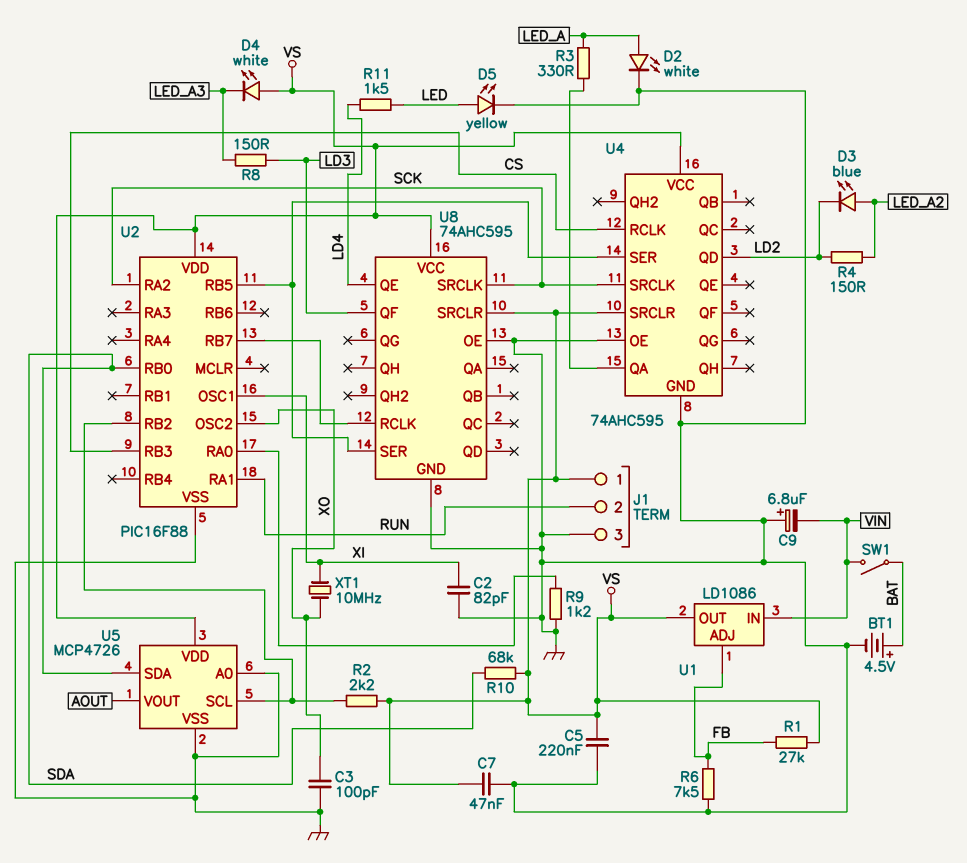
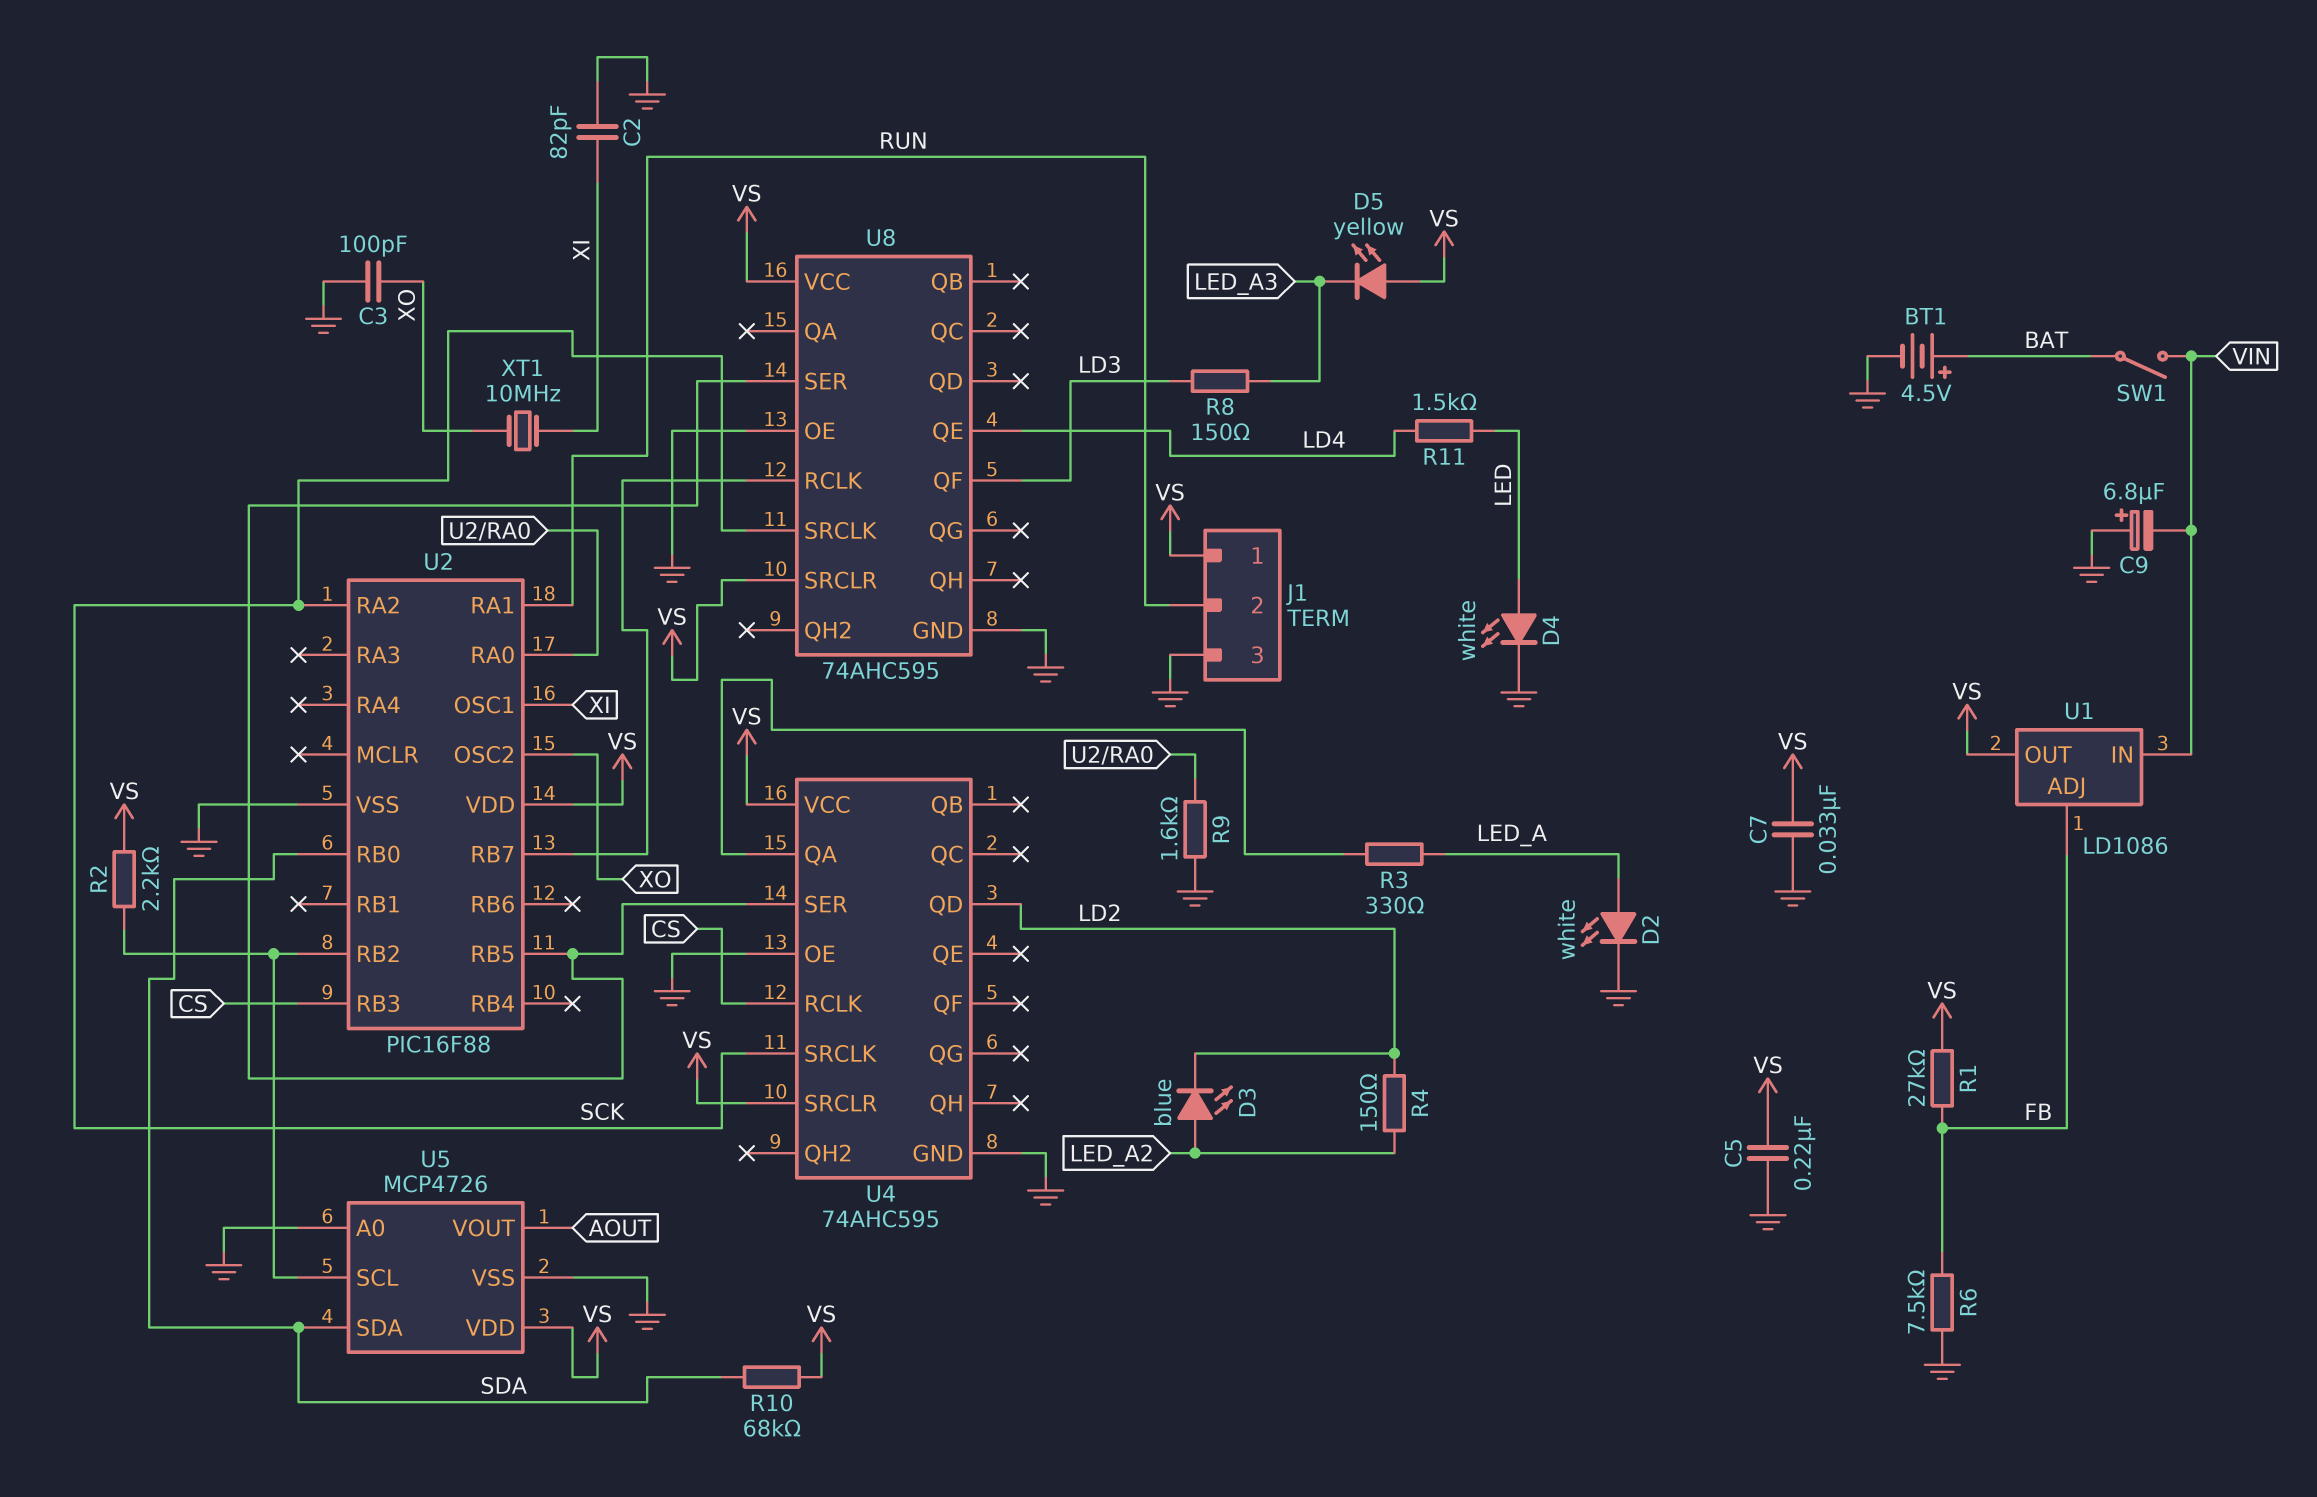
C7: 47nF (GND, VS) -> 33nF (GND, VS)
D4: LED white (A VS, K LED_A3) -> LED white (A LED, K GND)
D5: LED yellow (A LED, K GND) -> LED yellow (A VS, K LED_A3)
R9: 1.2k (GND, U2/RA0) -> 1.6k (GND, U2/RA0)

